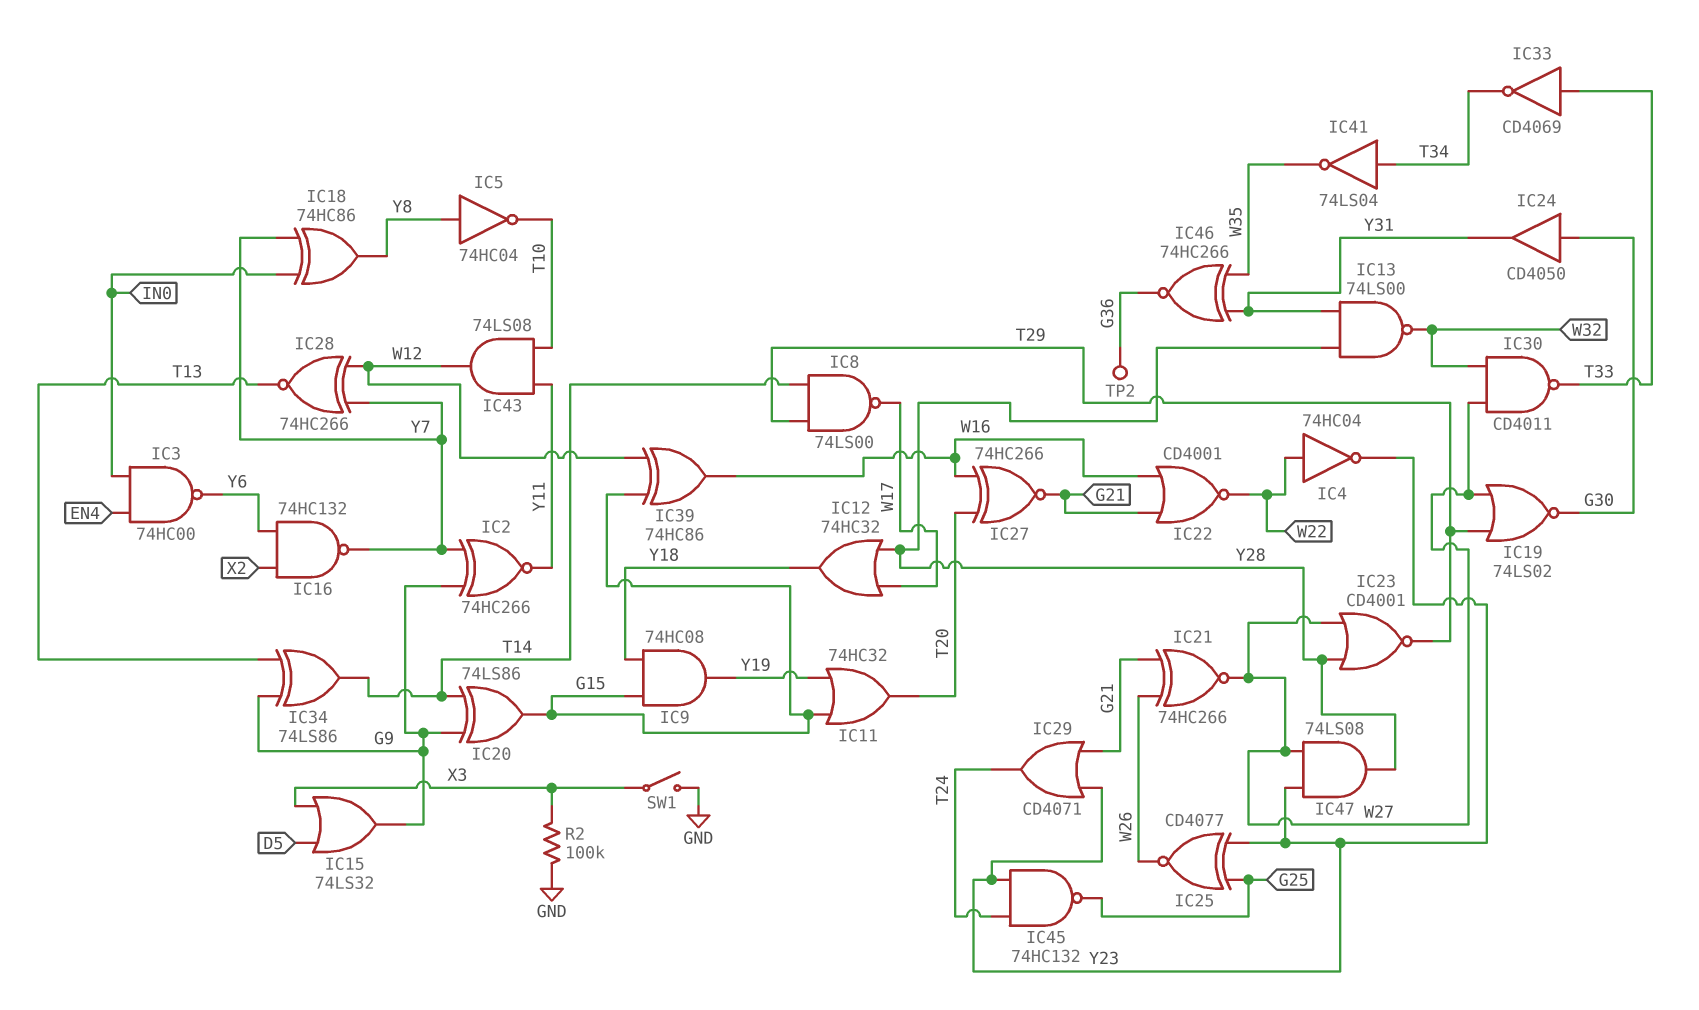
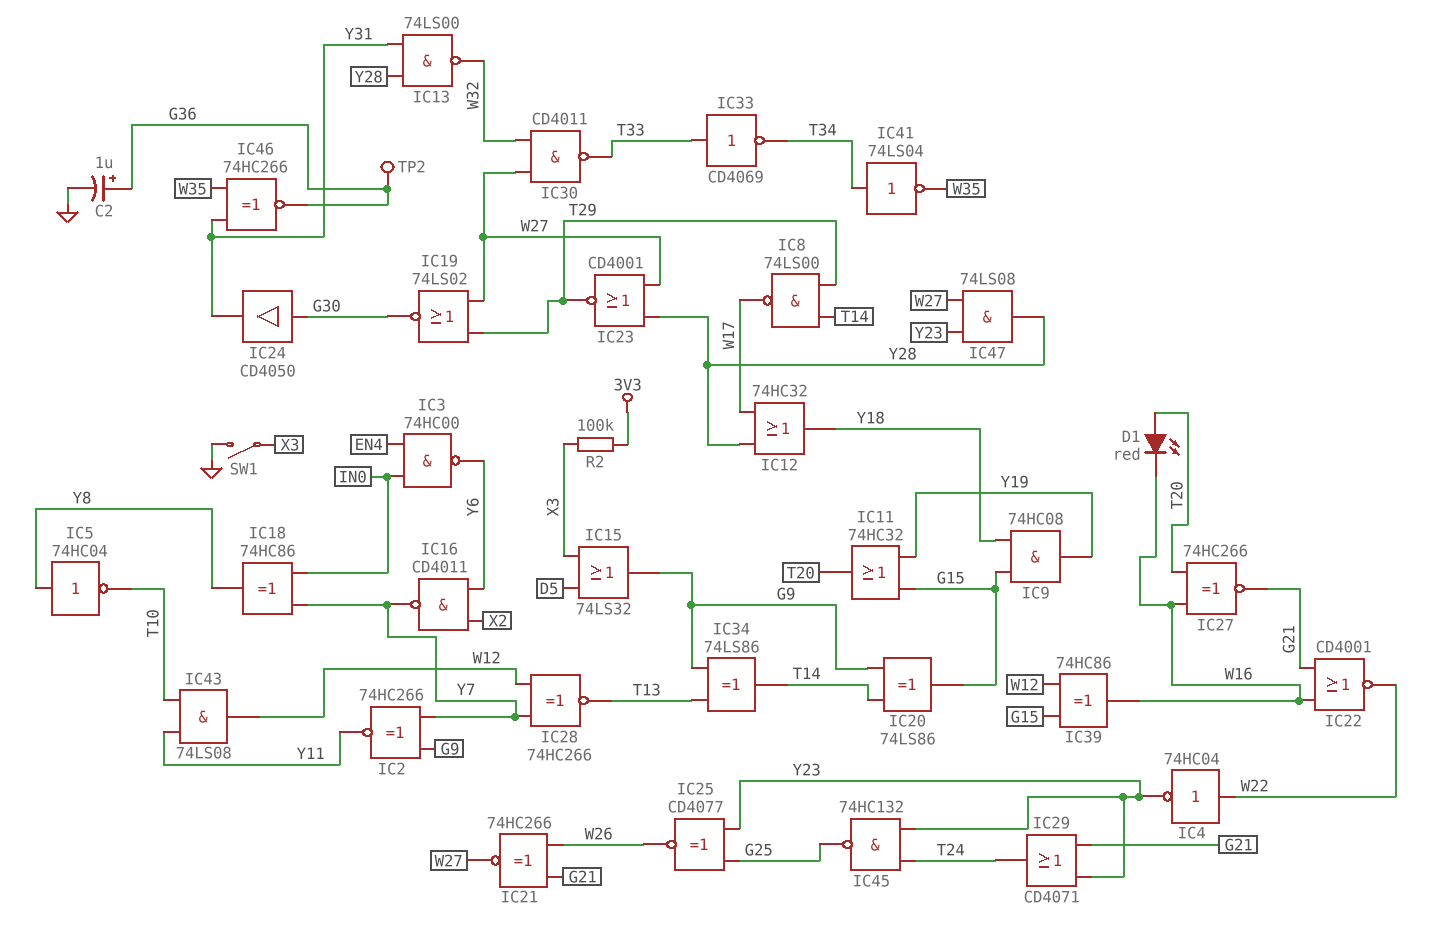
C2: none -> 1uF (plus G36, minus GND)
D1: none -> LED red (A T20, K W16)
IC16: NAND 74HC132 (in X2, in Y6, out Y7) -> NAND CD4011 (in X2, in Y6, out Y7)
R2: 100k (GND, X3) -> 100k (3V3, X3)

